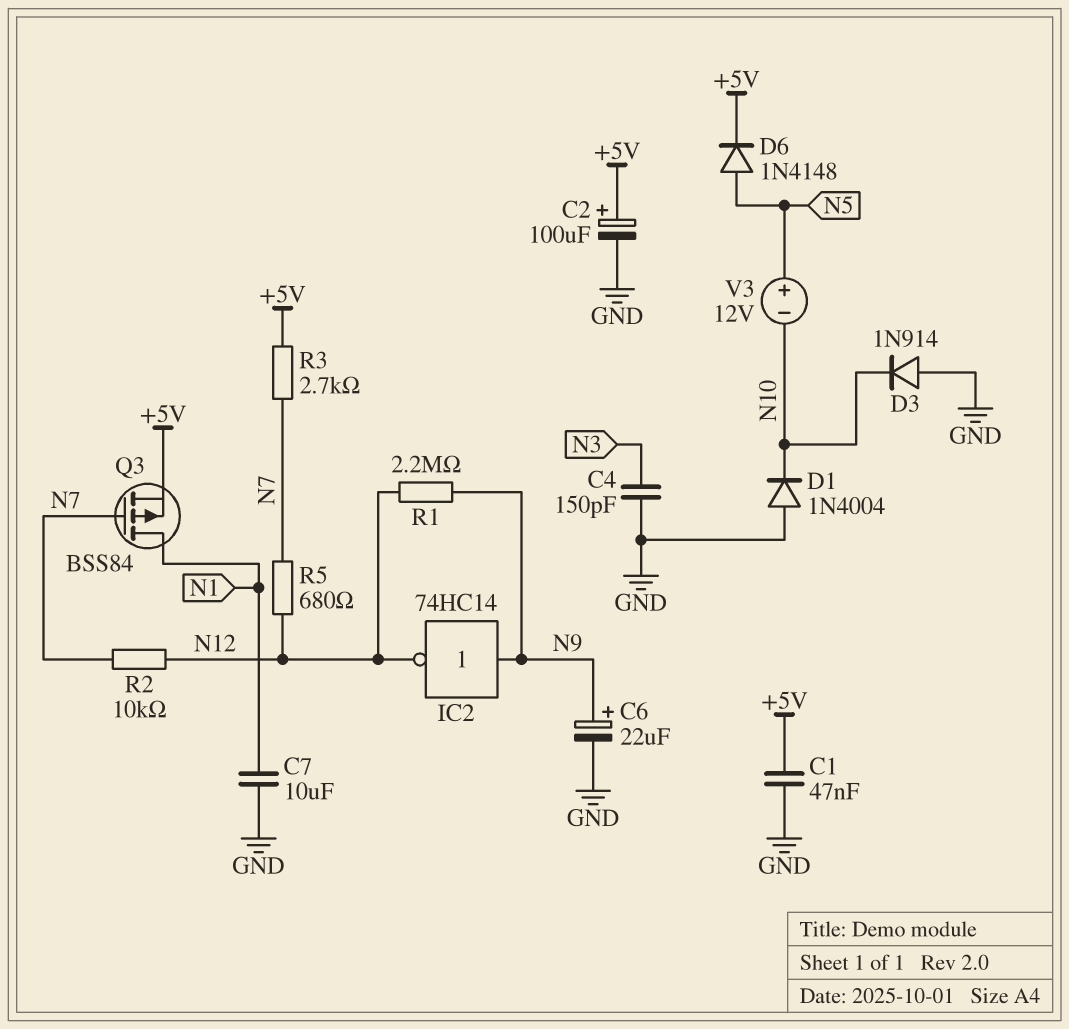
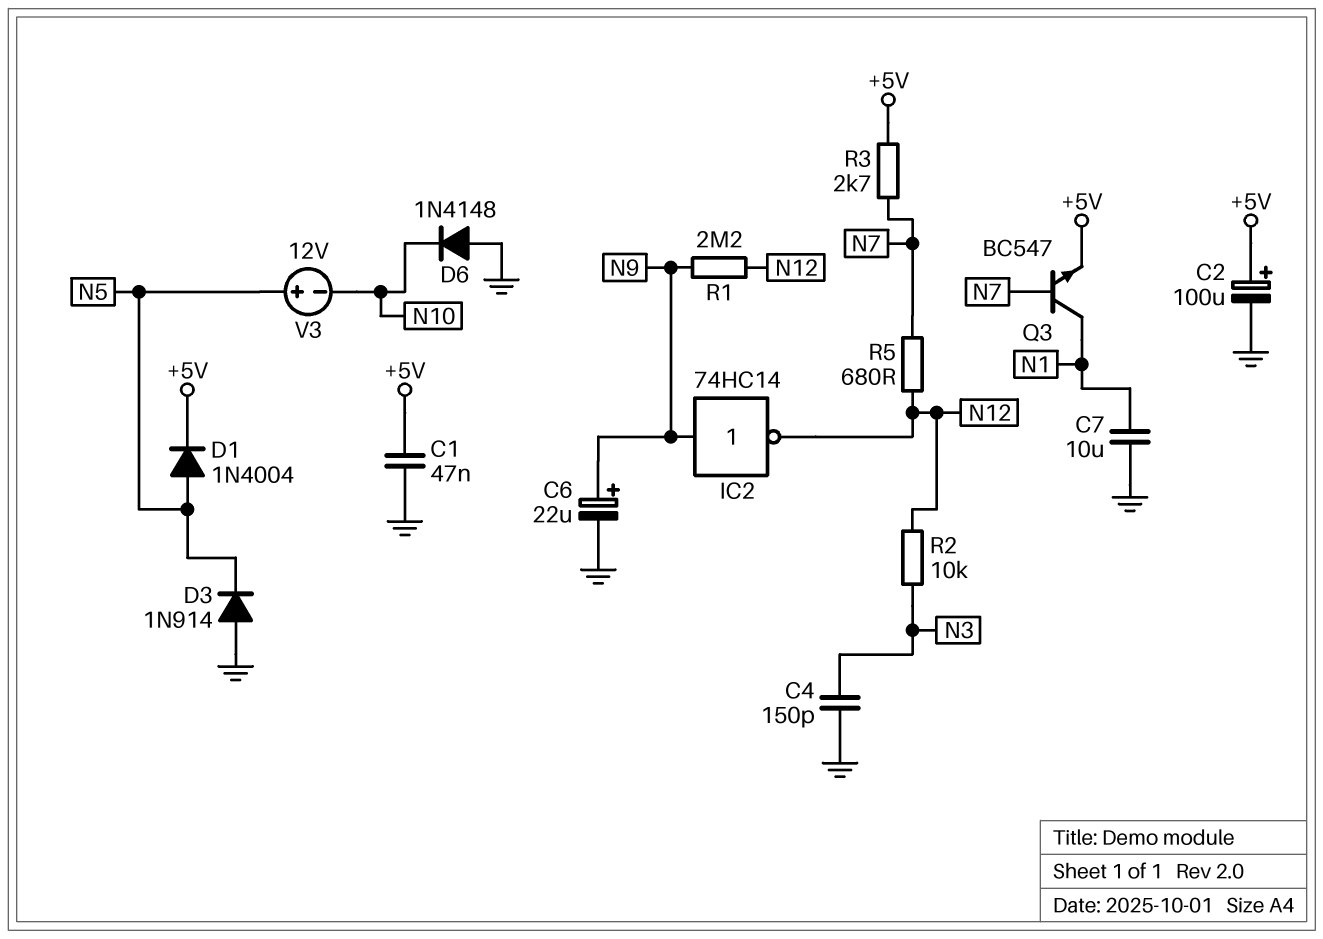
D1: diode 1N4004 (A GND, K N10) -> diode 1N4004 (A N5, K +5V)
D3: diode 1N914 (A GND, K N10) -> diode 1N914 (A GND, K N5)
D6: diode 1N4148 (A N5, K +5V) -> diode 1N4148 (A GND, K N10)
Q3: PMOS BSS84 (G N7, D N1, S +5V) -> NPN BC547 (B N7, C N1, E +5V)
R2: 10k (N7, N12) -> 10k (N3, N12)

